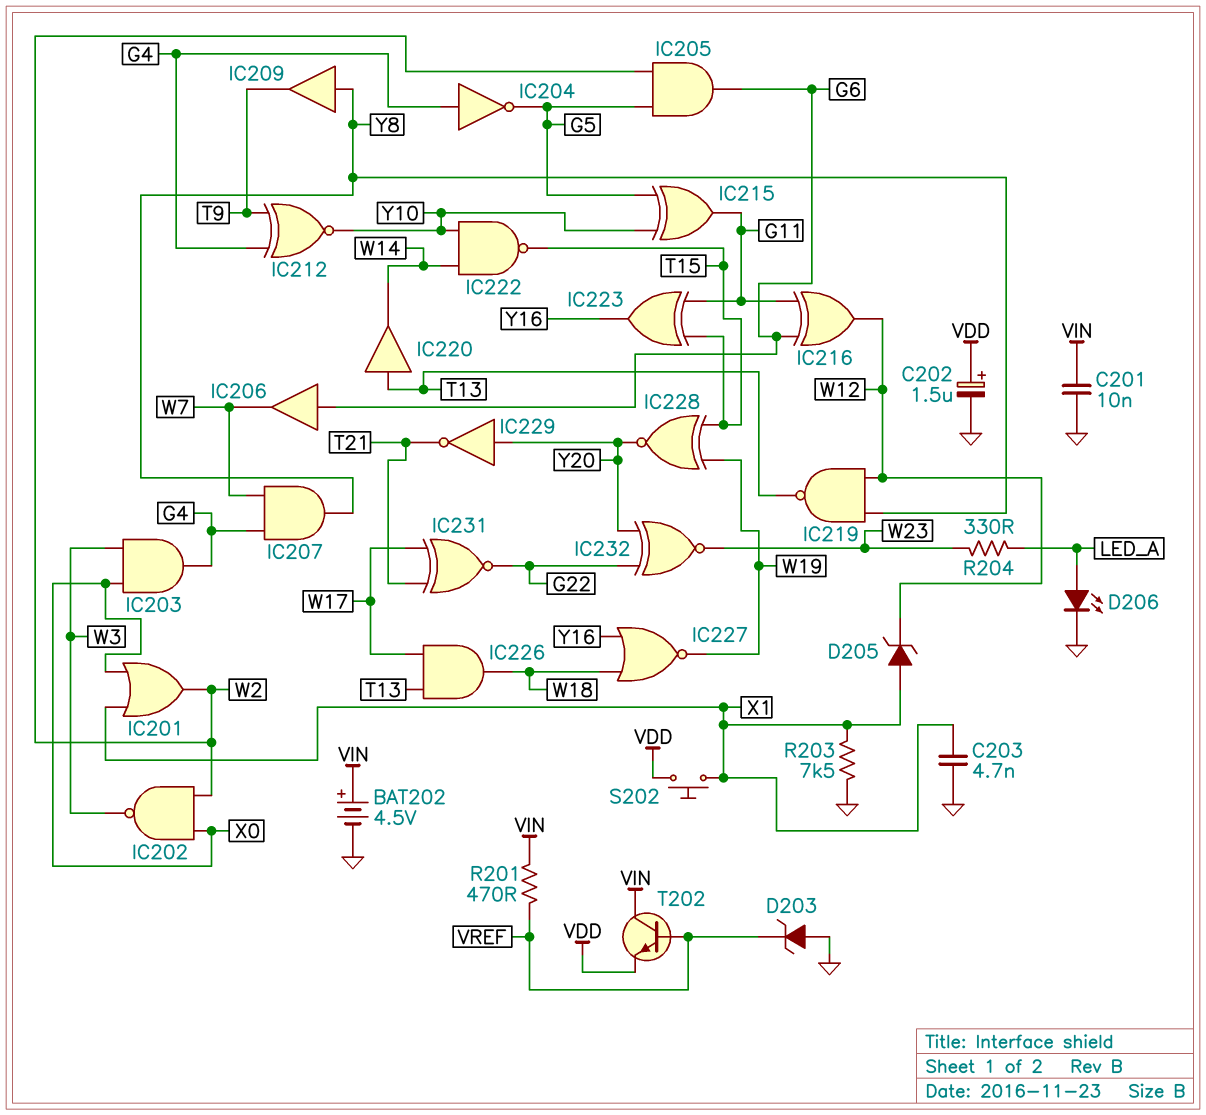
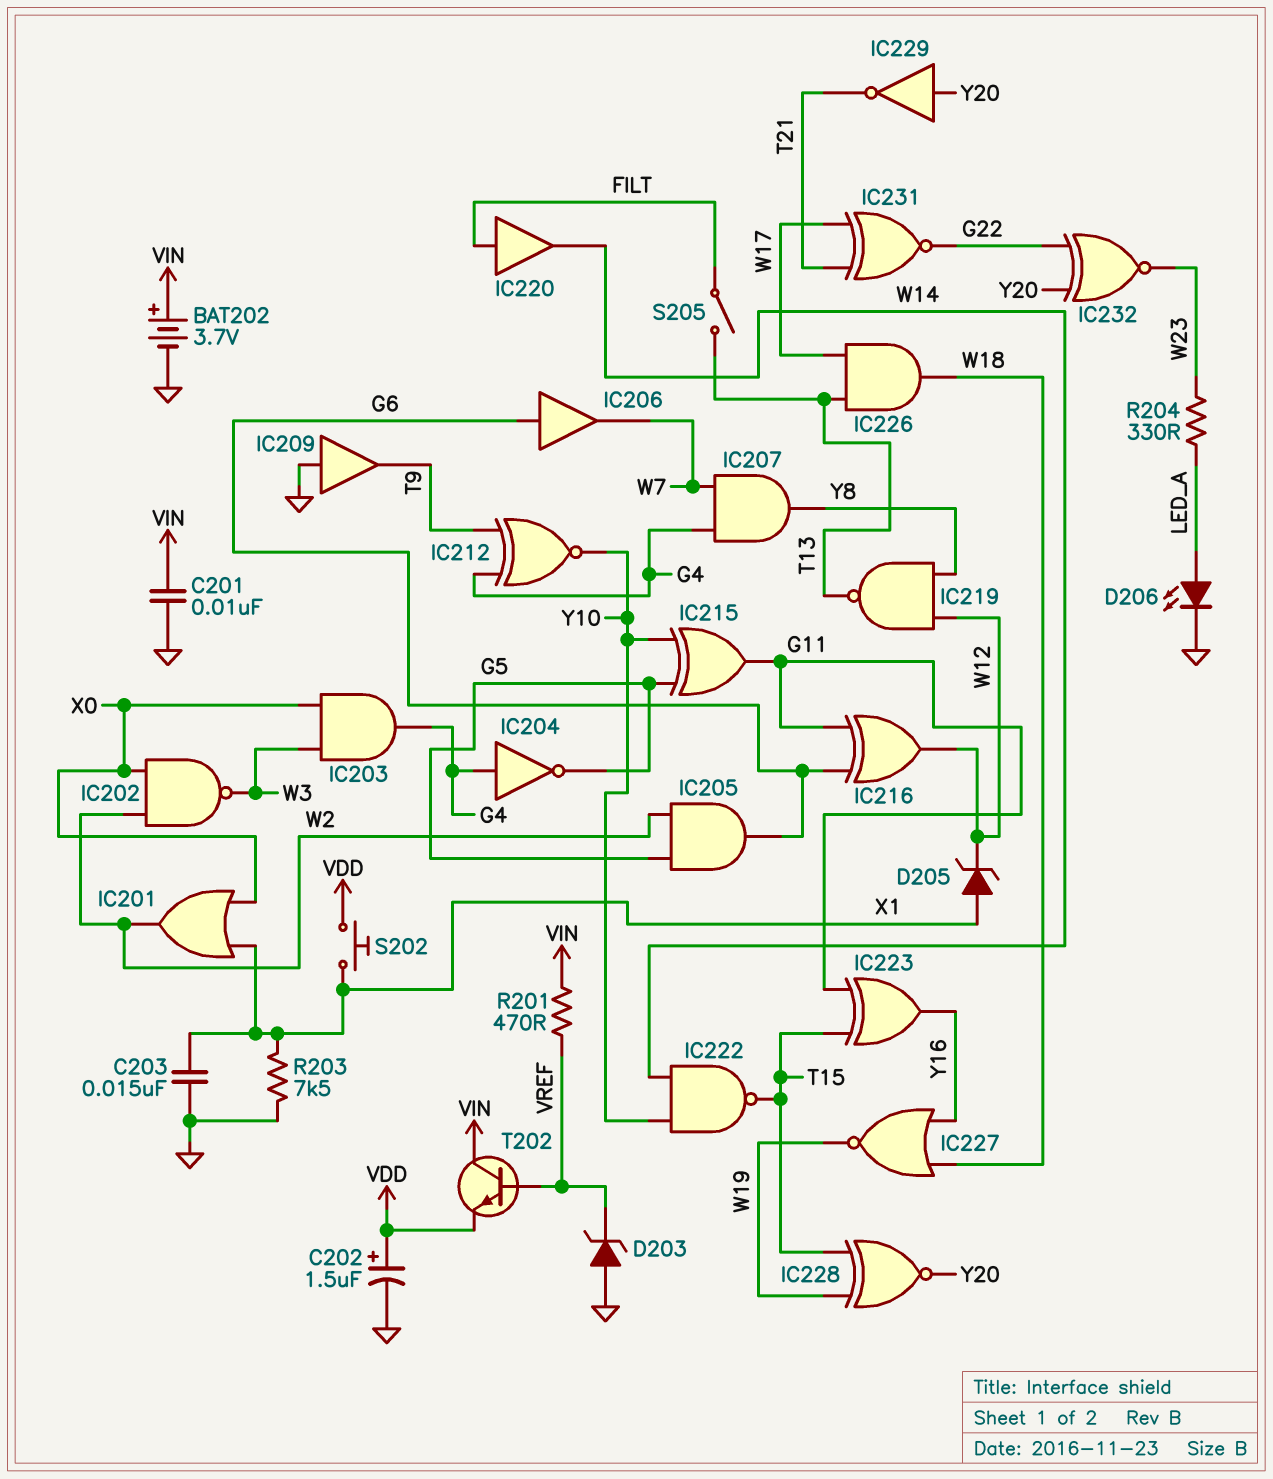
BAT202: 4.5V (plus VIN, minus GND) -> 3.7V (plus VIN, minus GND)
C203: 4.7nF (GND, X1) -> 15nF (GND, X1)
IC209: buffer (in Y8, out T9) -> buffer (in GND, out T9)
IC220: buffer (in T13, out W14) -> buffer (in FILT, out W14)
S205: none -> switch (FILT, T13)

